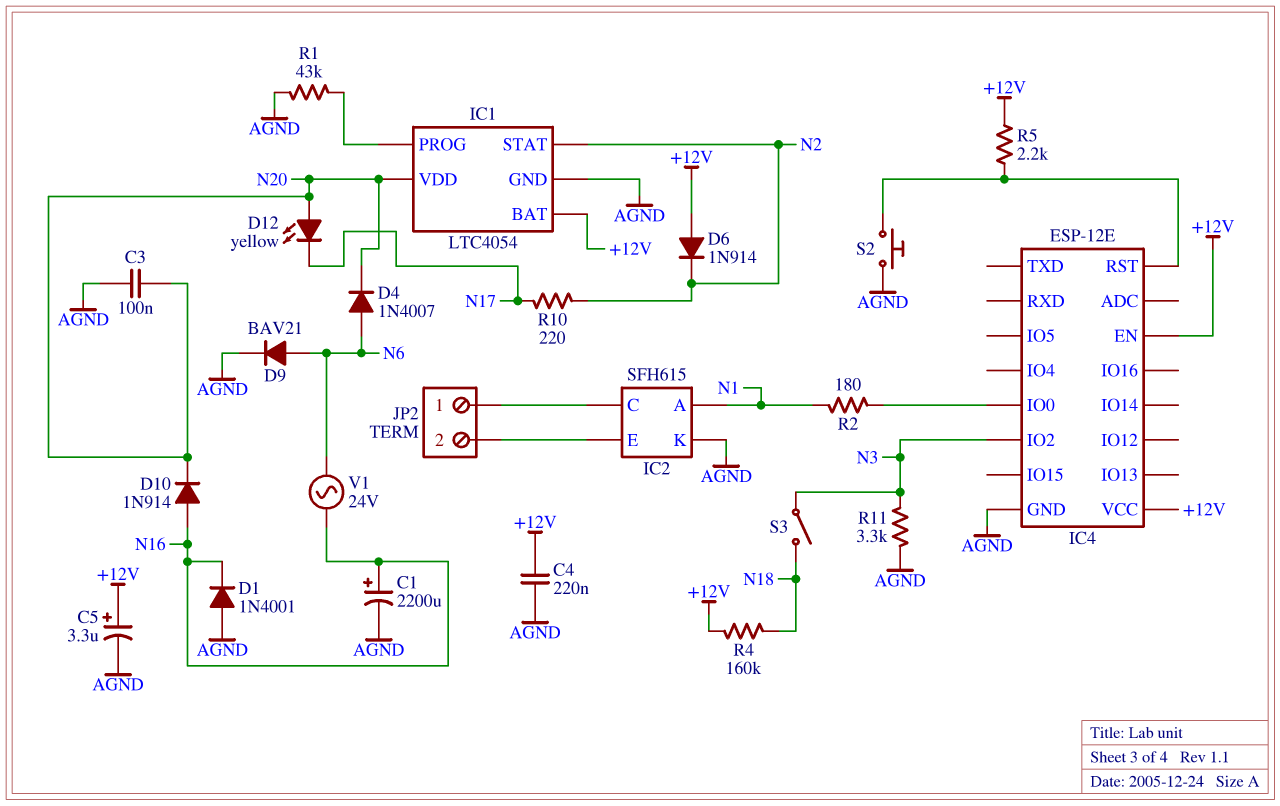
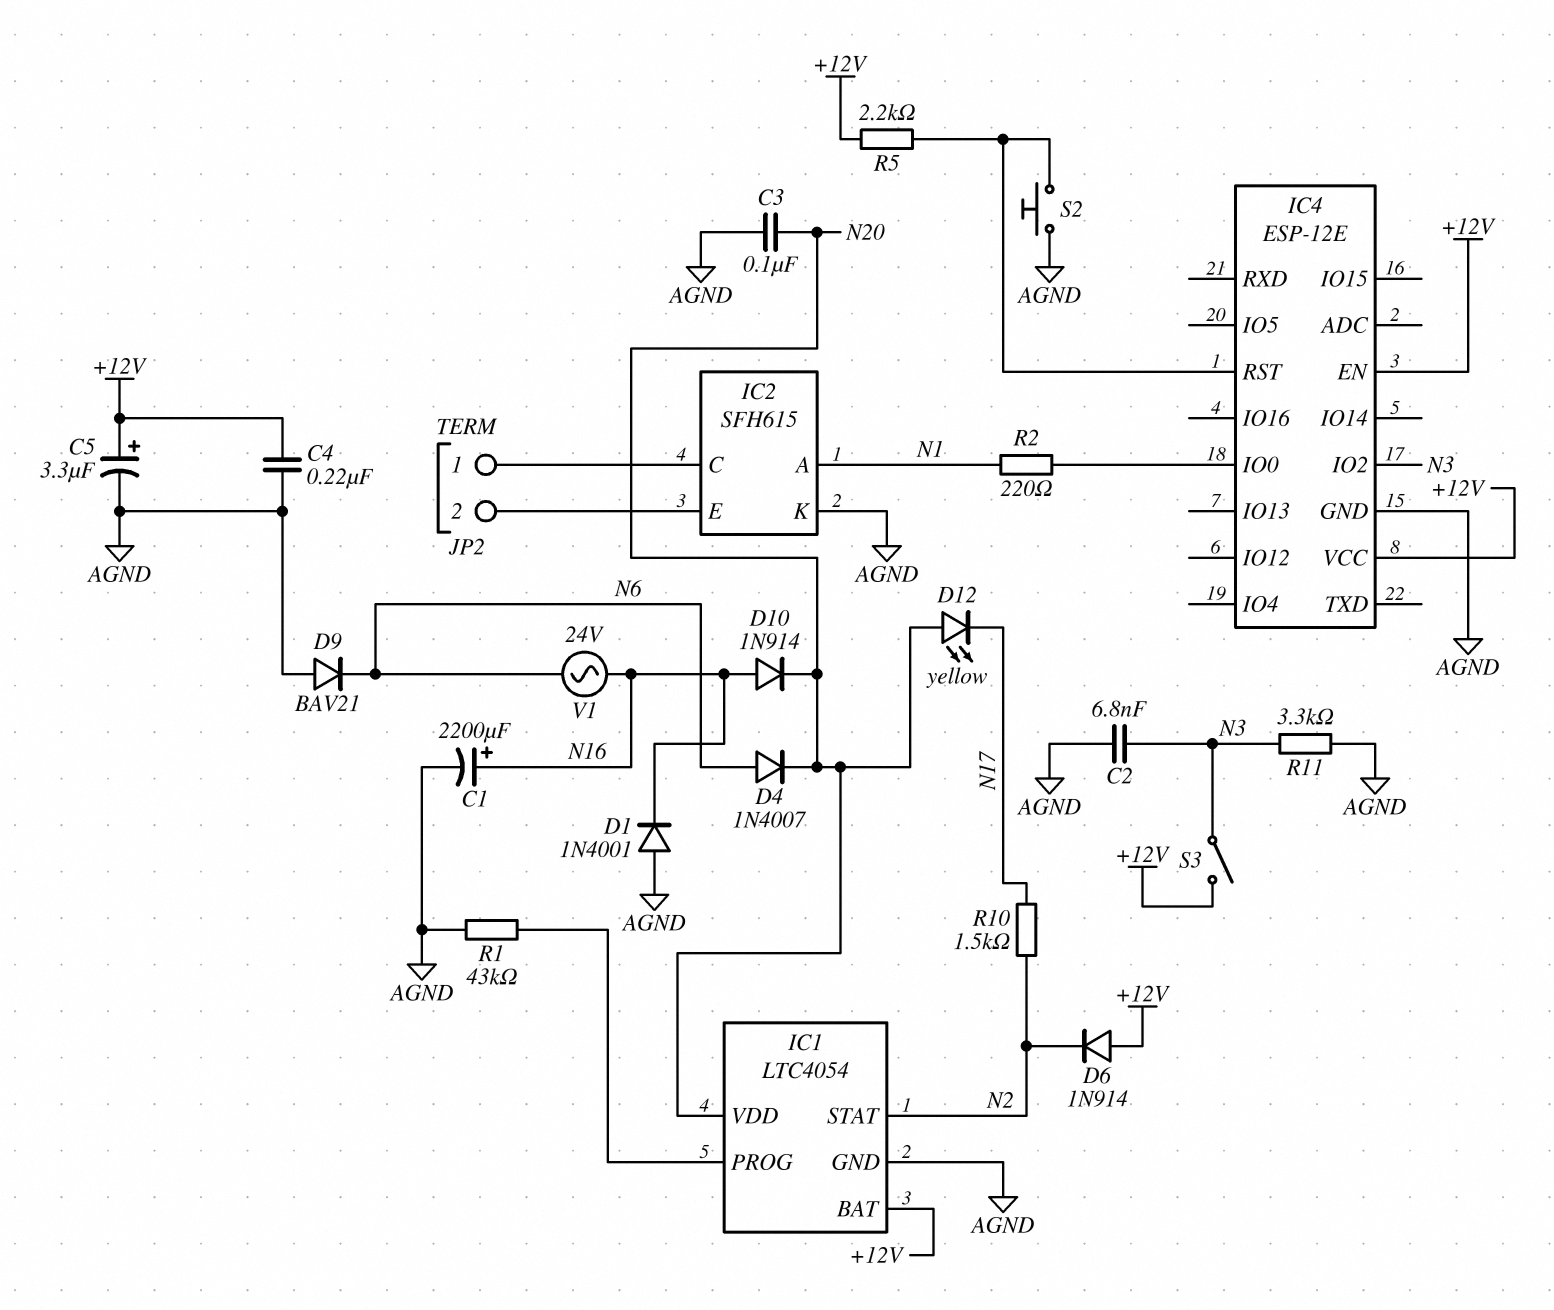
C2: none -> 6.8nF (AGND, N3)
D9: diode BAV21 (A N6, K AGND) -> diode BAV21 (A AGND, K N6)
R2: 180 (IC4/IO0, N1) -> 220 (IC4/IO0, N1)
R4: 160k (+12V, N18) -> none
R10: 220 (N2, N17) -> 1.5k (N2, N17)
S3: switch (N3, N18) -> switch (+12V, N3)

